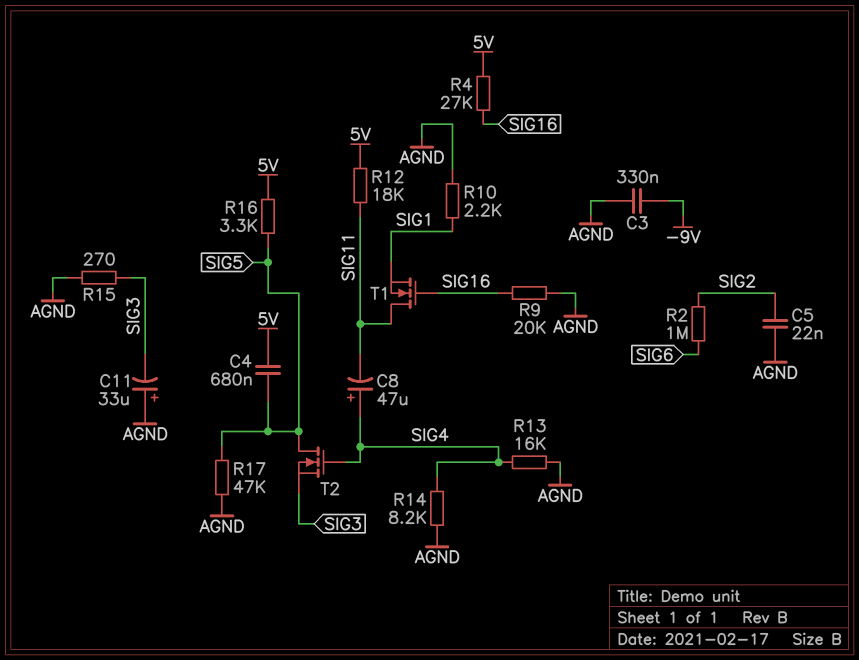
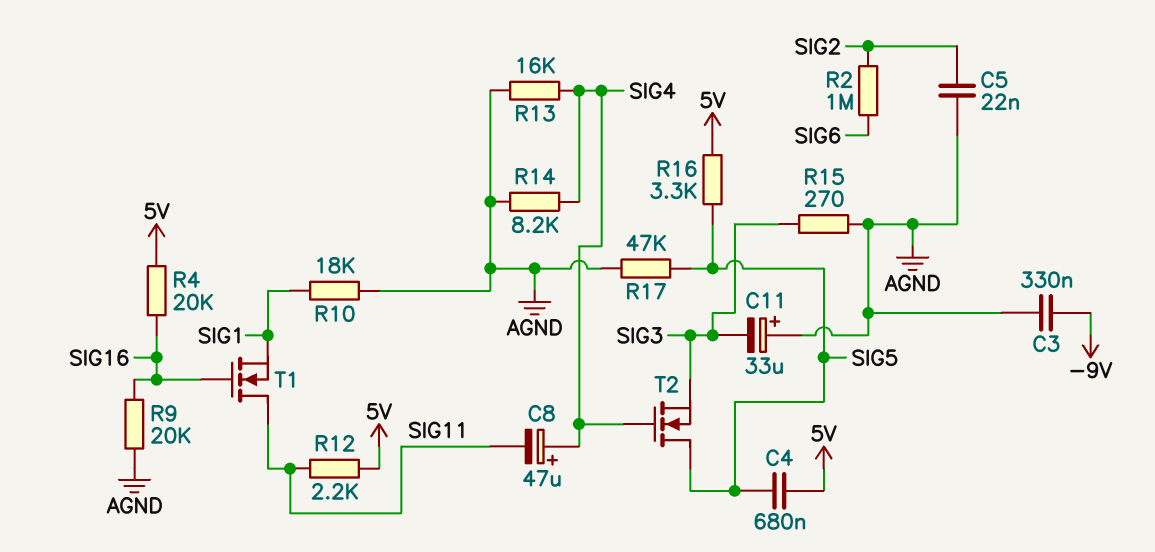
R4: 27k (5V, SIG16) -> 20k (5V, SIG16)
R10: 2.2k (AGND, SIG1) -> 18k (AGND, SIG1)
R12: 18k (5V, SIG11) -> 2.2k (5V, SIG11)

